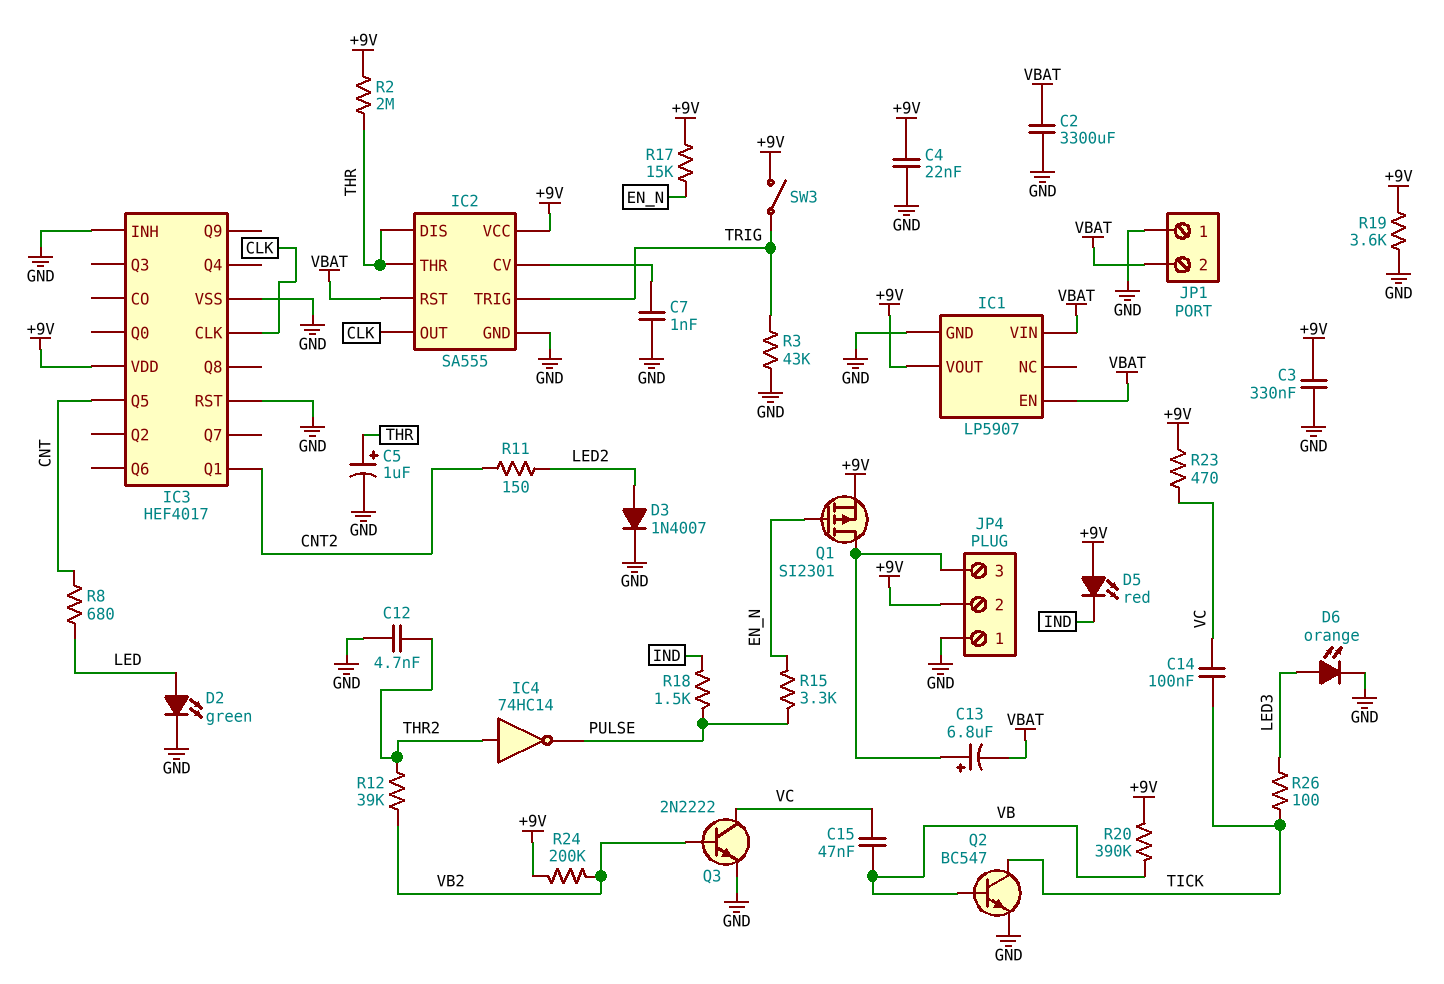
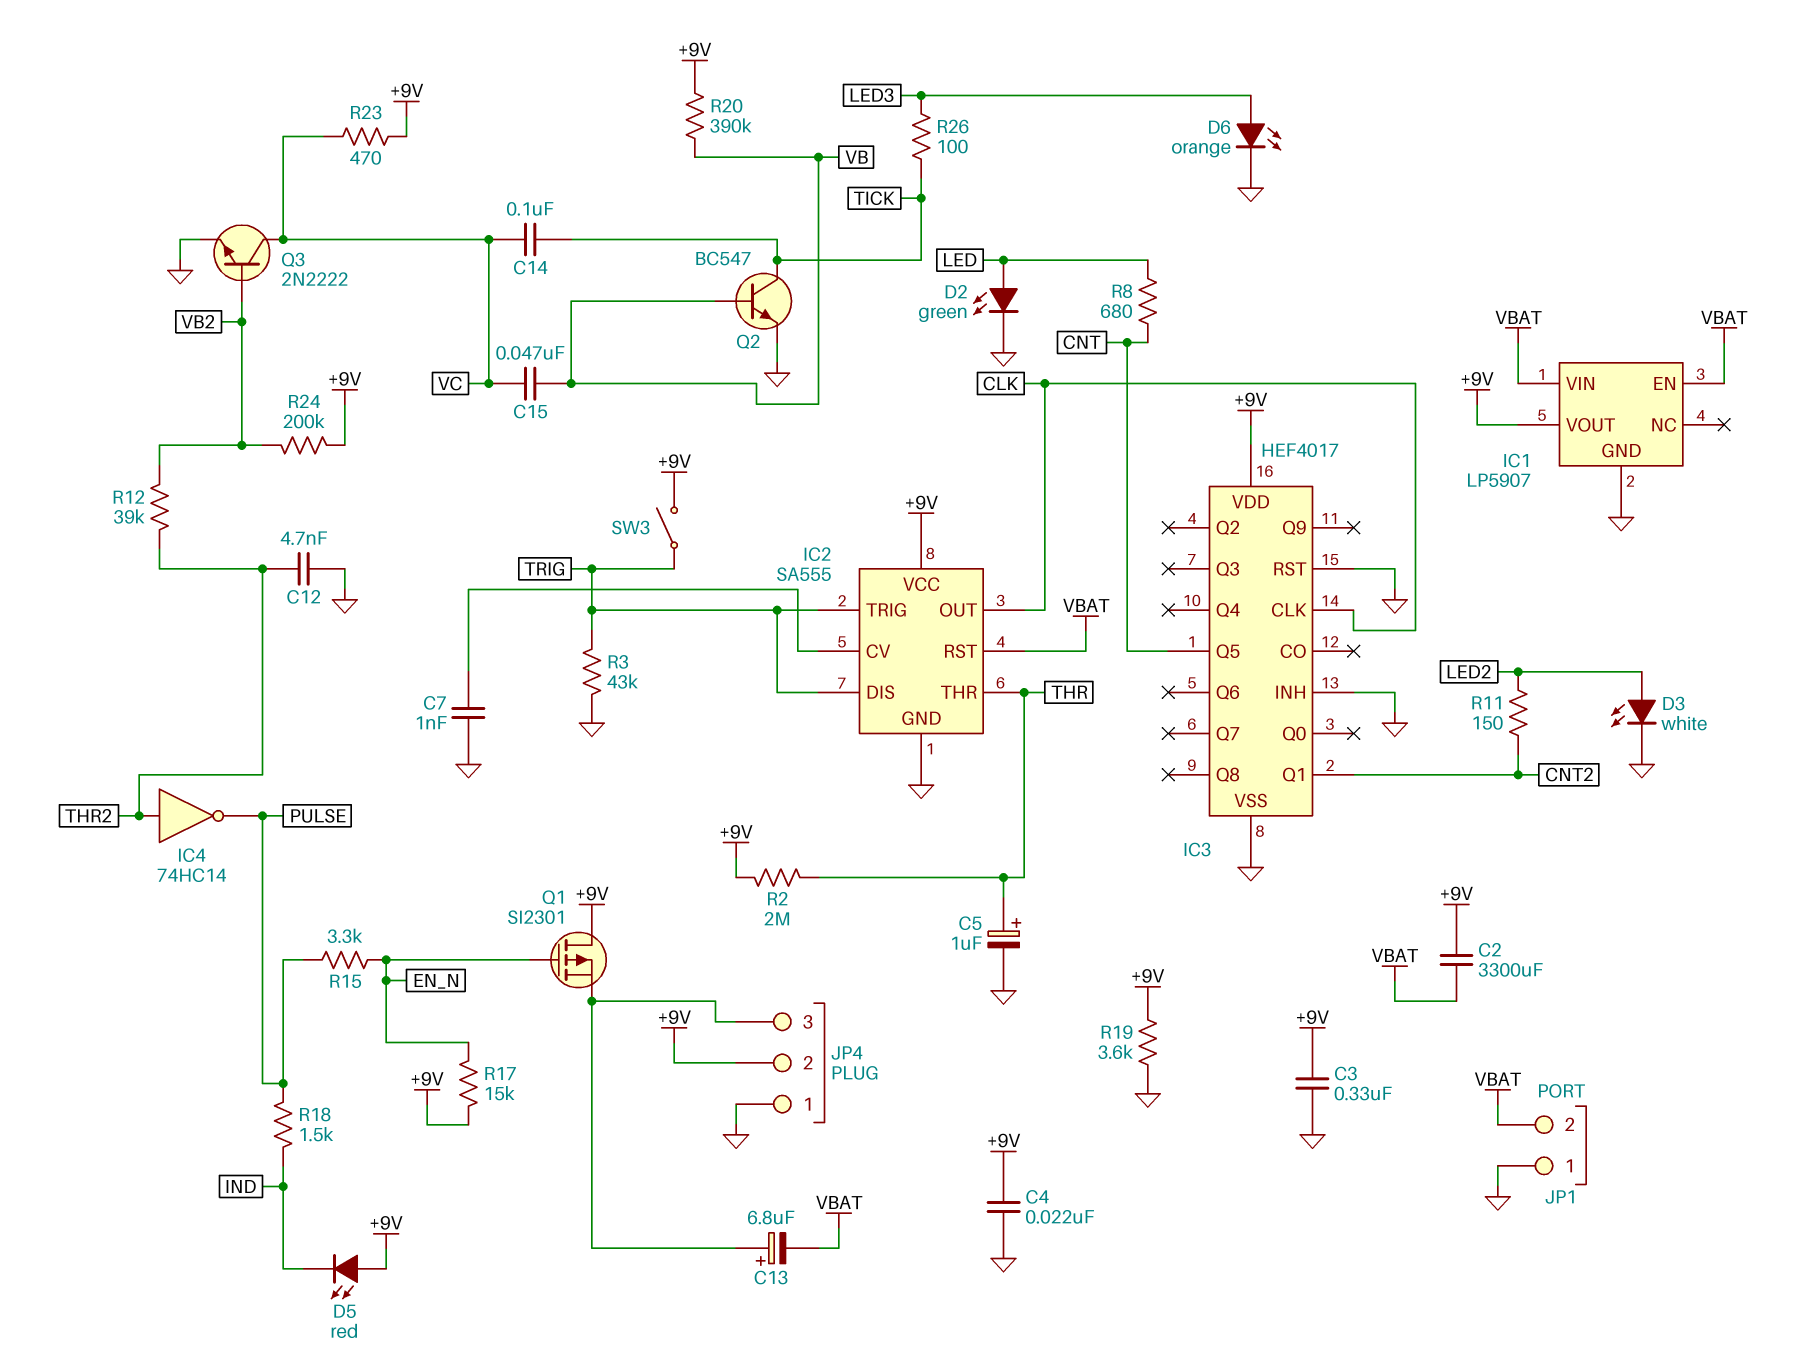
C2: 3300uF (GND, VBAT) -> 3300uF (+9V, VBAT)
D3: diode 1N4007 (A LED2, K GND) -> LED white (A LED2, K GND)
IC2 pin DIS: THR -> TRIG
Q1: PMOS SI2301 (G EN_N, D JP4/3, S +9V) -> PMOS SI2301 (G EN_N, D +9V, S JP4/3)

